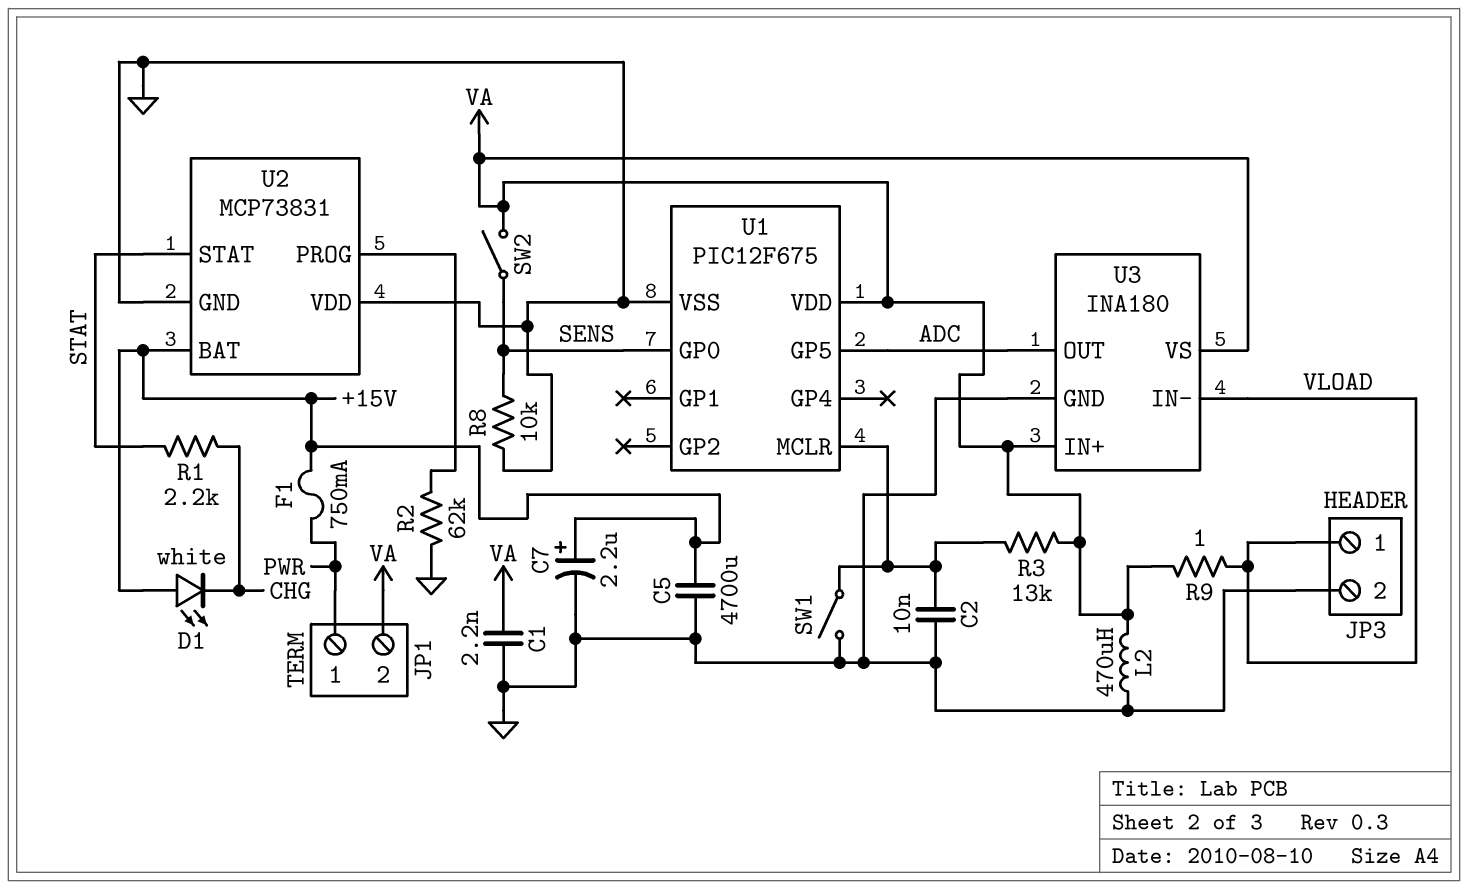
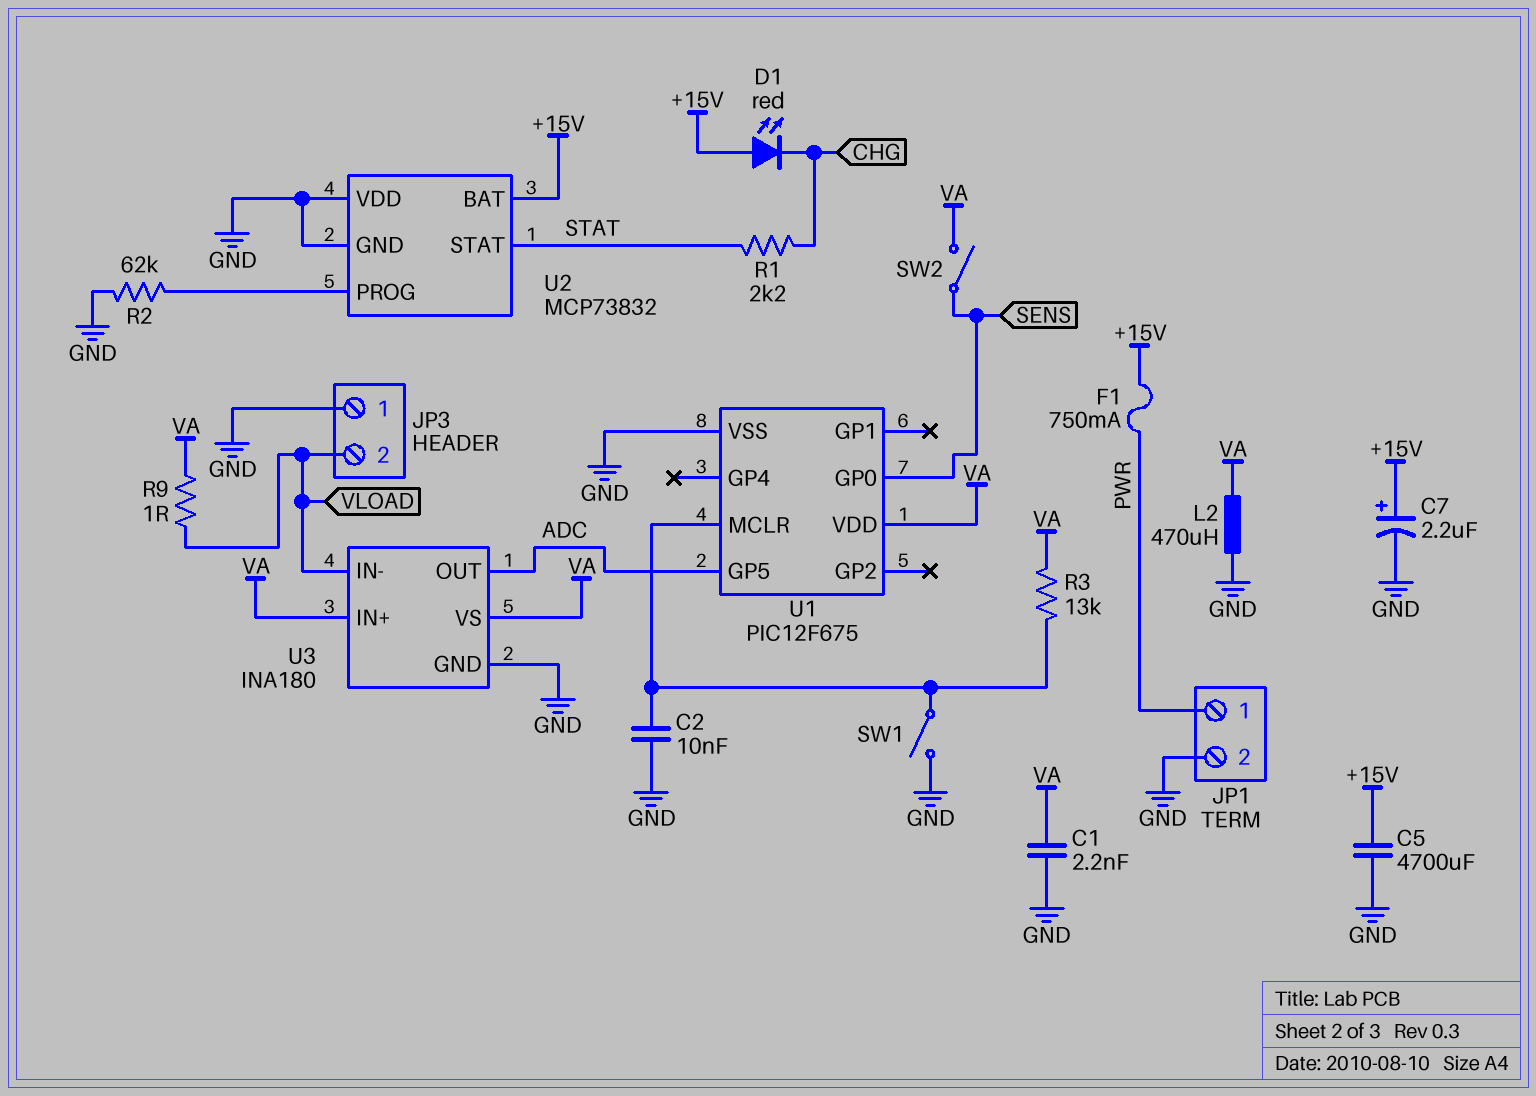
D1: LED white (A +15V, K CHG) -> LED red (A +15V, K CHG)
JP1 pin 2: VA -> GND
JP3 pin 1: VLOAD -> GND
JP3 pin 2: GND -> VLOAD
R8: 10k (GND, SENS) -> none
U2: MCP73831 -> MCP73832

